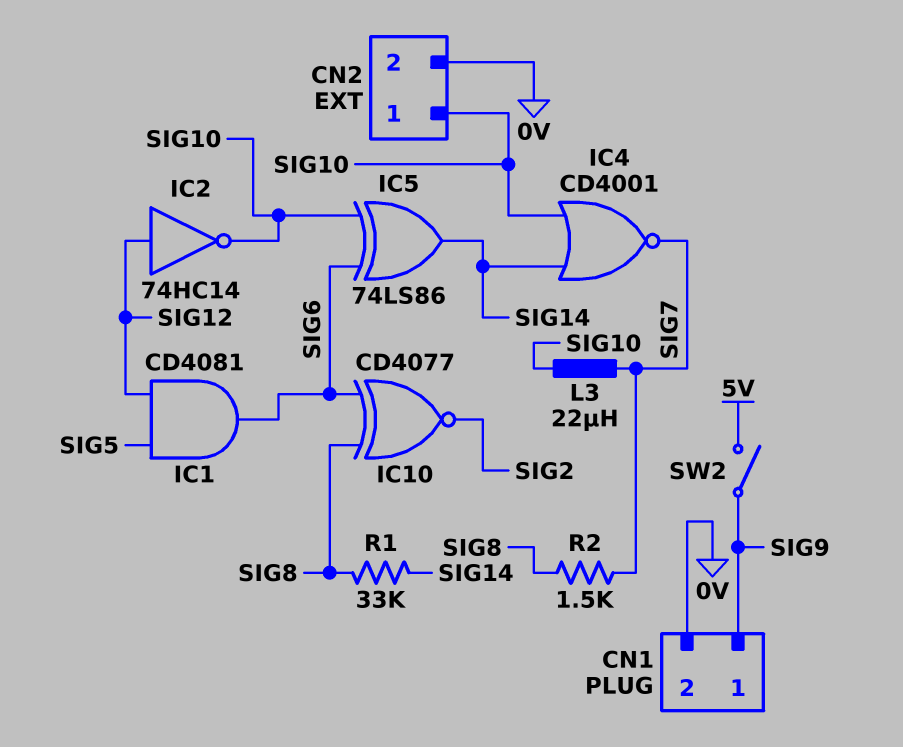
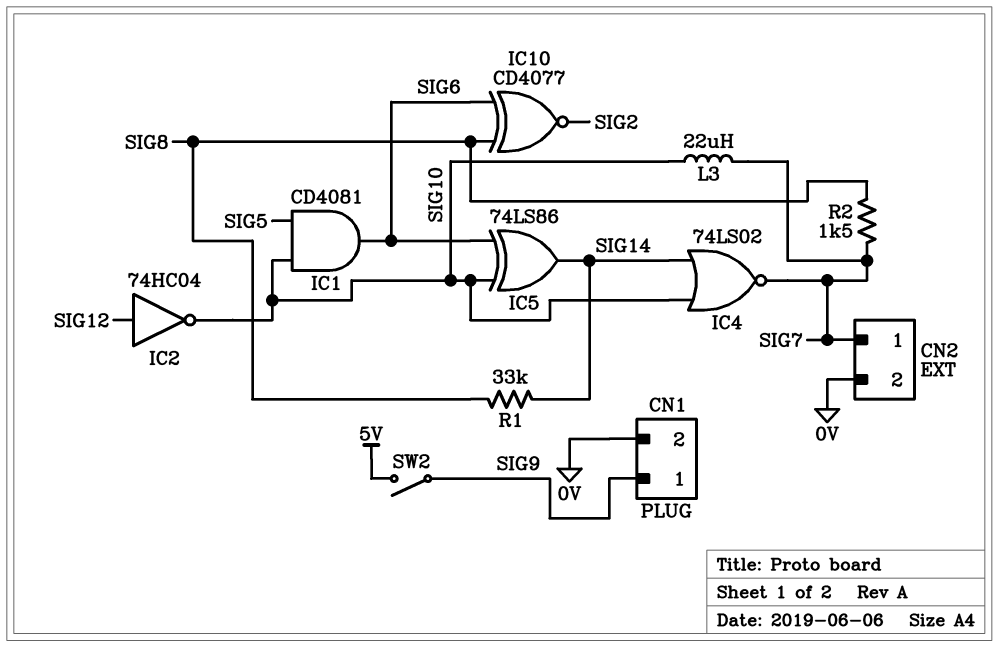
CN2 pin 1: SIG10 -> SIG7
IC1: AND CD4081 (in SIG5, in SIG12, out SIG6) -> AND CD4081 (in SIG5, in SIG10, out SIG6)
IC2: NOT 74HC14 (in SIG12, out SIG10) -> NOT 74HC04 (in SIG12, out SIG10)
IC4: NOR CD4001 (in SIG10, in SIG14, out SIG7) -> NOR 74LS02 (in SIG10, in SIG14, out SIG7)

